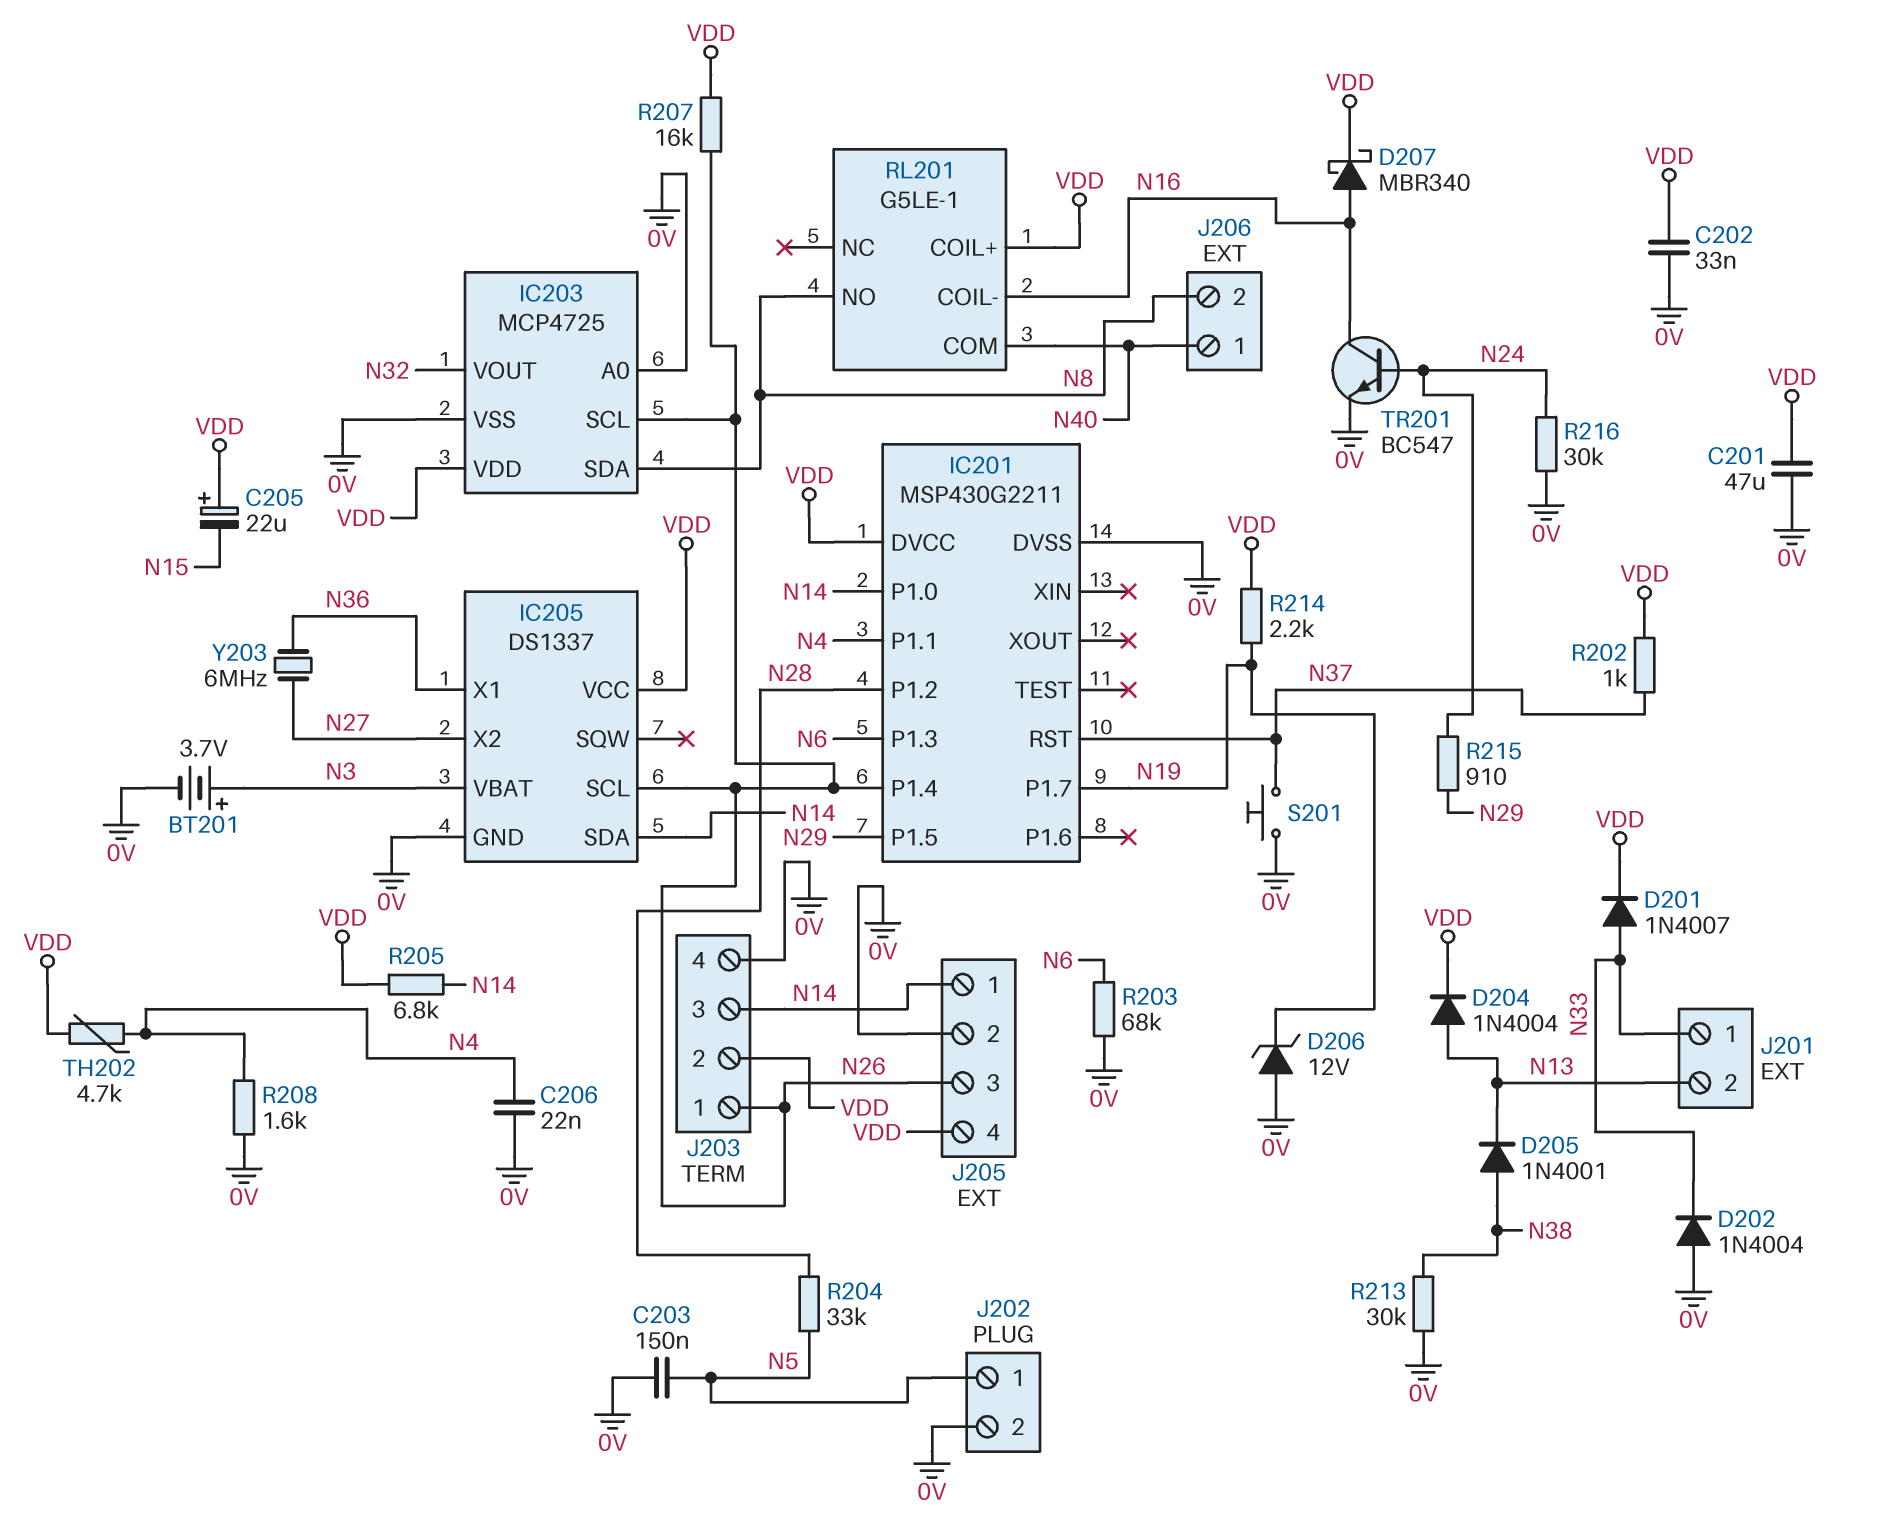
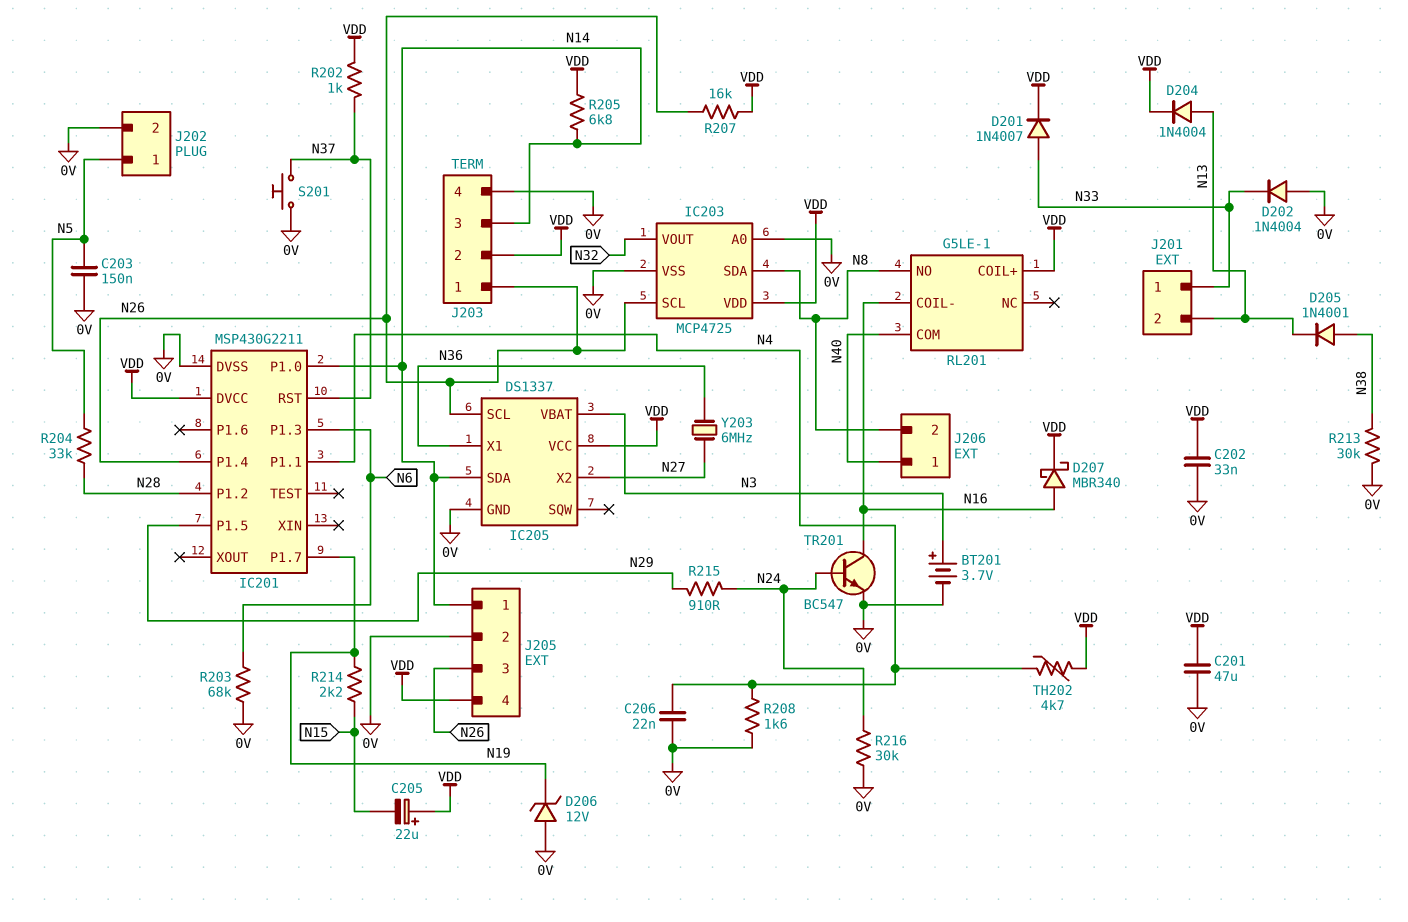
R214: 2.2k (N19, VDD) -> 2.2k (N15, N19)

